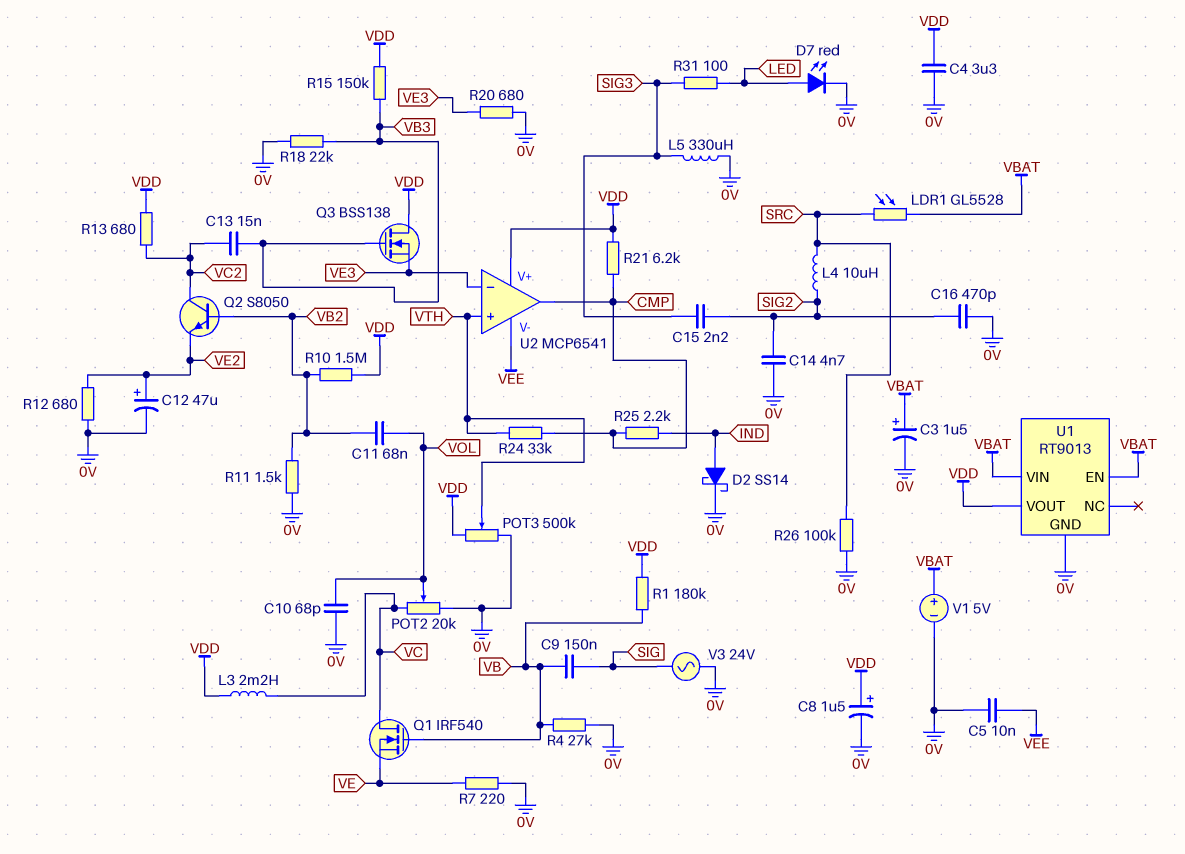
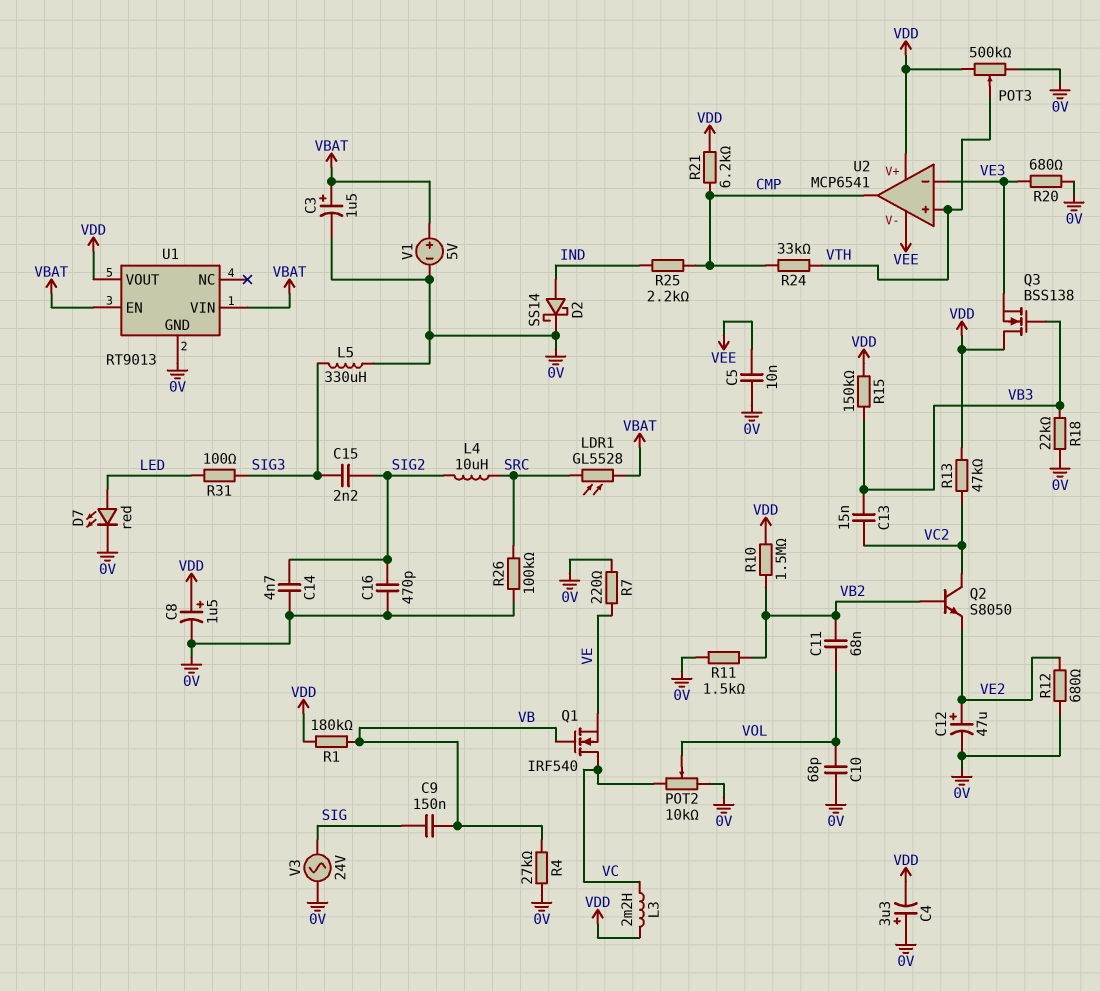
C4: 3.3uF (0V, VDD) -> 3.3uF (plus 0V, minus VDD)
POT2: 20k (0V, VC, wiper VOL) -> 10k (0V, VC, wiper VOL)
R13: 680 (VC2, VDD) -> 47k (VC2, VDD)

